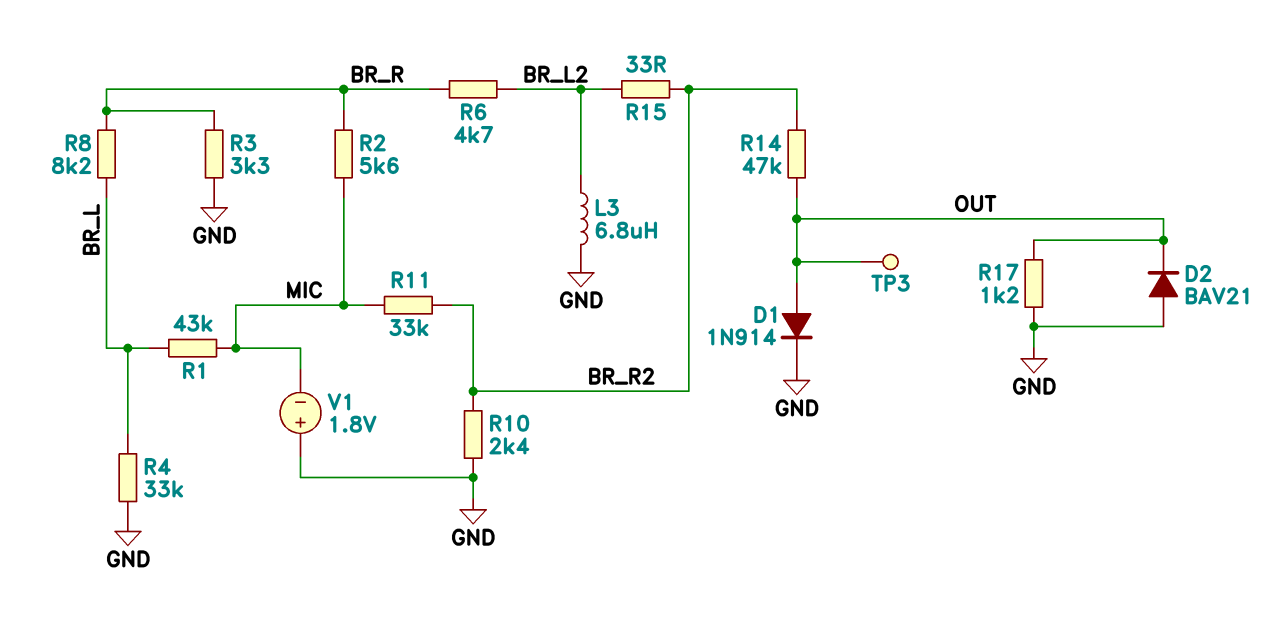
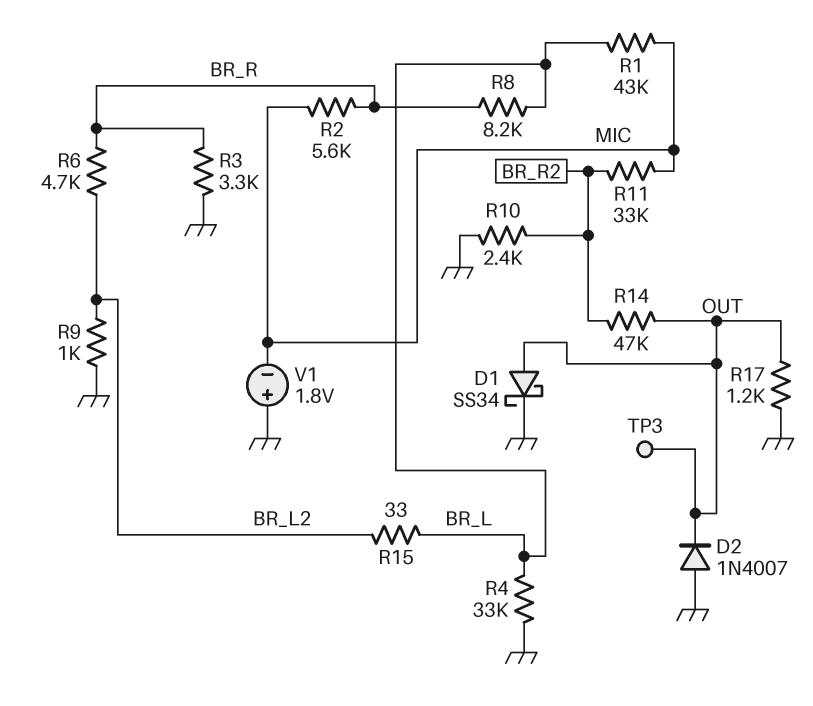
D1: diode 1N914 (A OUT, K GND) -> schottky SS34 (A OUT, K GND)
D2: diode BAV21 (A GND, K OUT) -> diode 1N4007 (A GND, K OUT)
L3: 6.8uH (BR_L2, GND) -> none
R9: none -> 1k (BR_L2, GND)
R15: 33 (BR_L2, BR_R2) -> 33 (BR_L, BR_L2)

